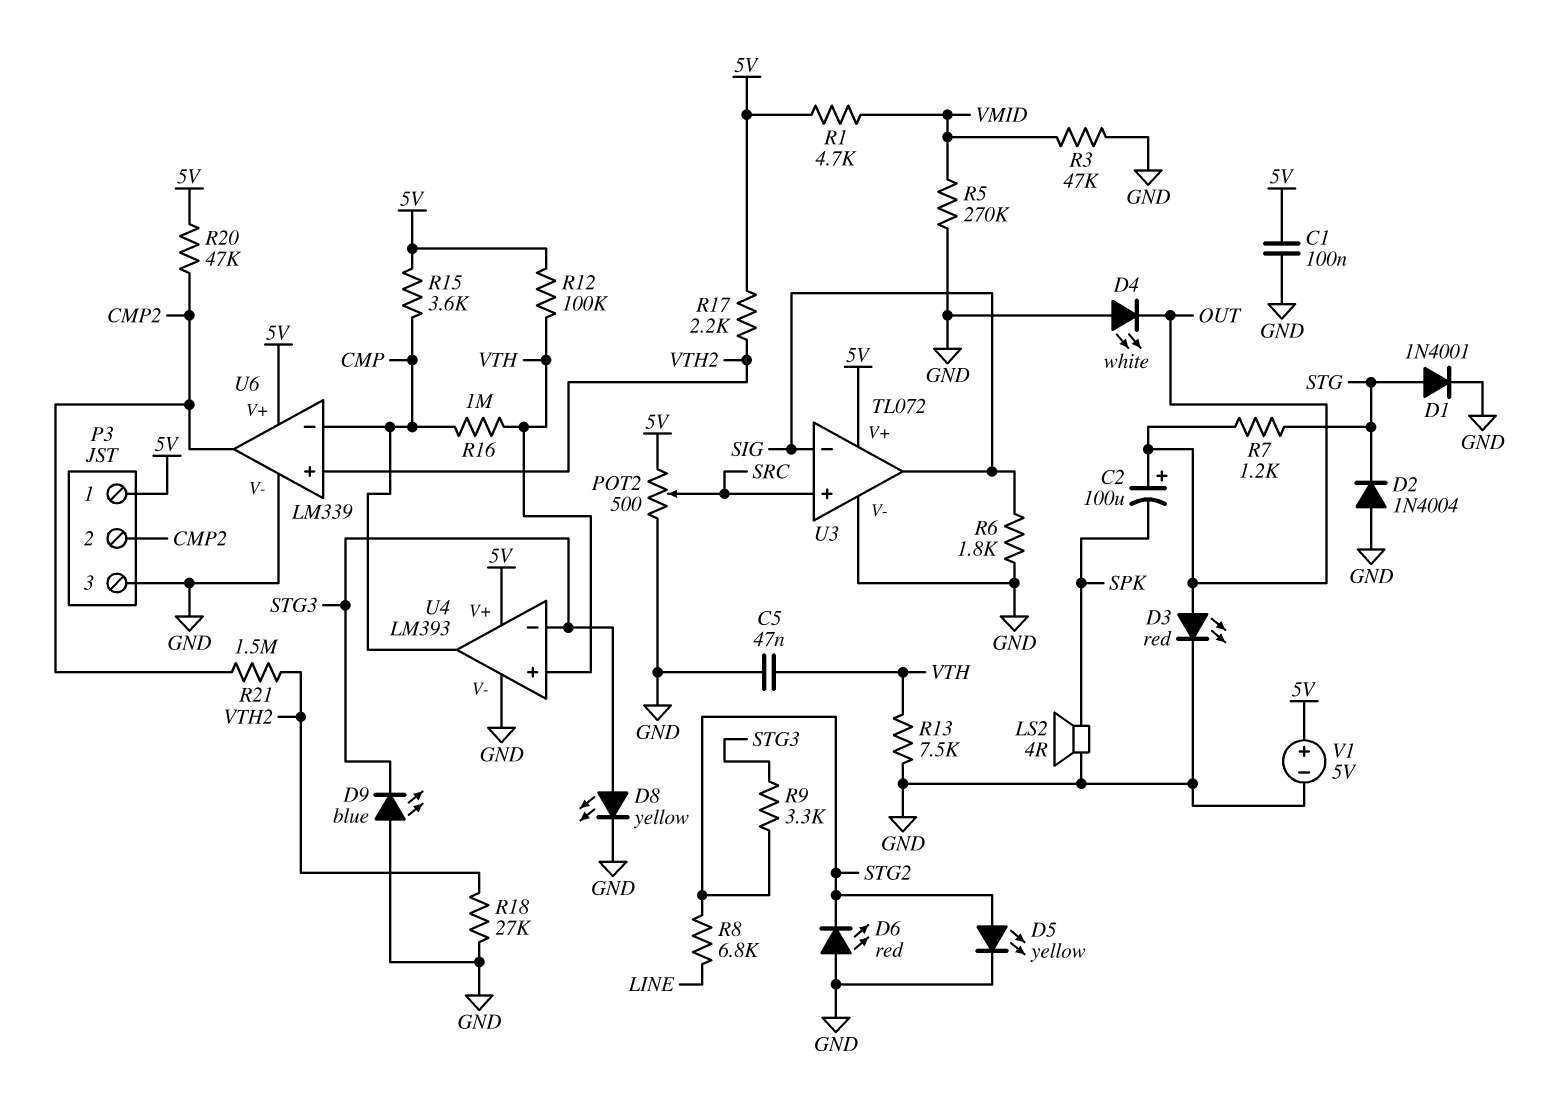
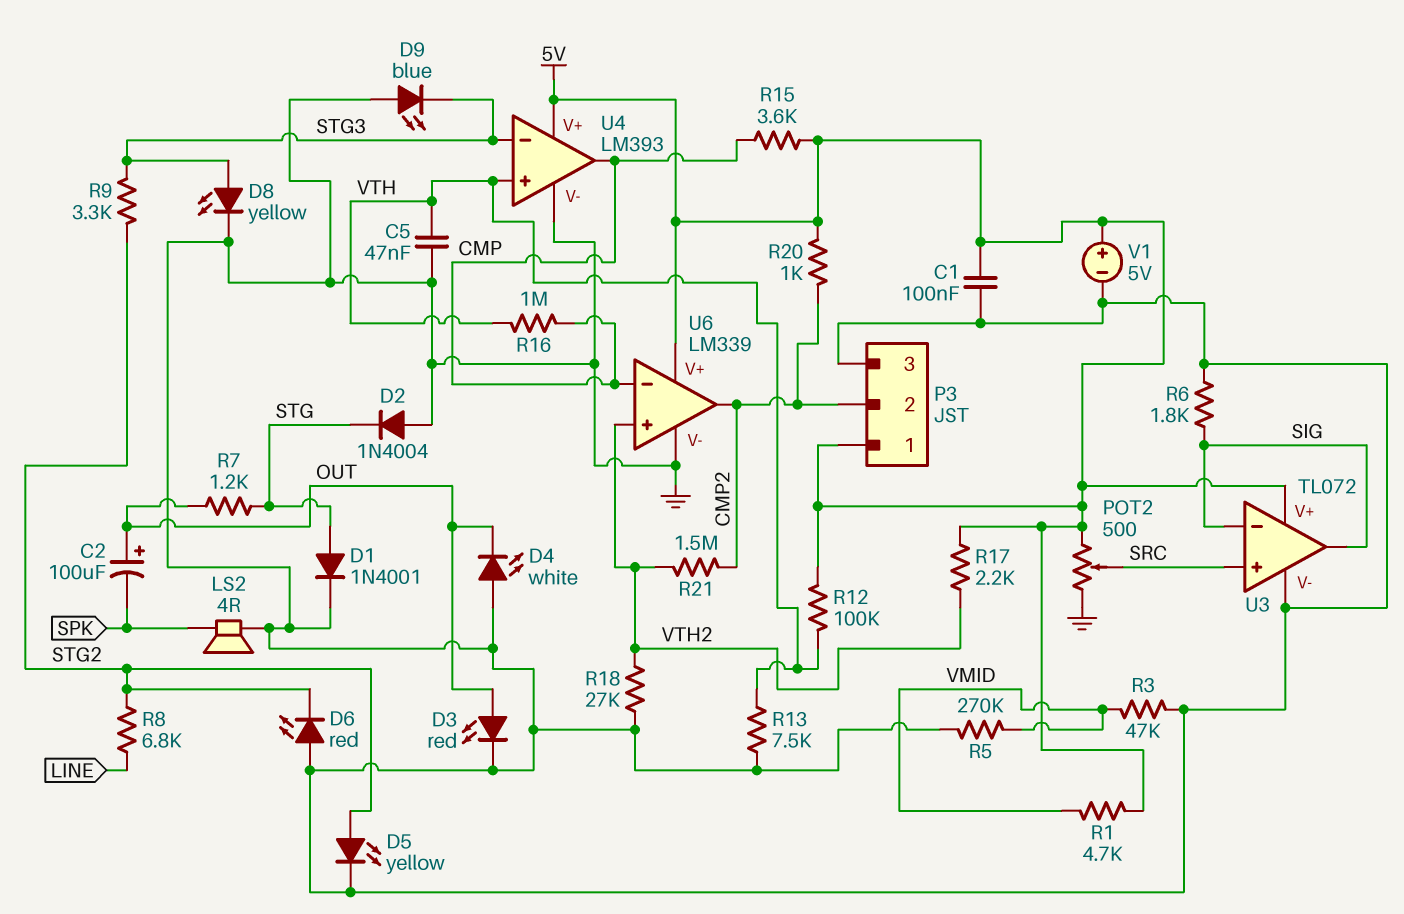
R20: 47k (5V, CMP2) -> 1k (5V, CMP2)

